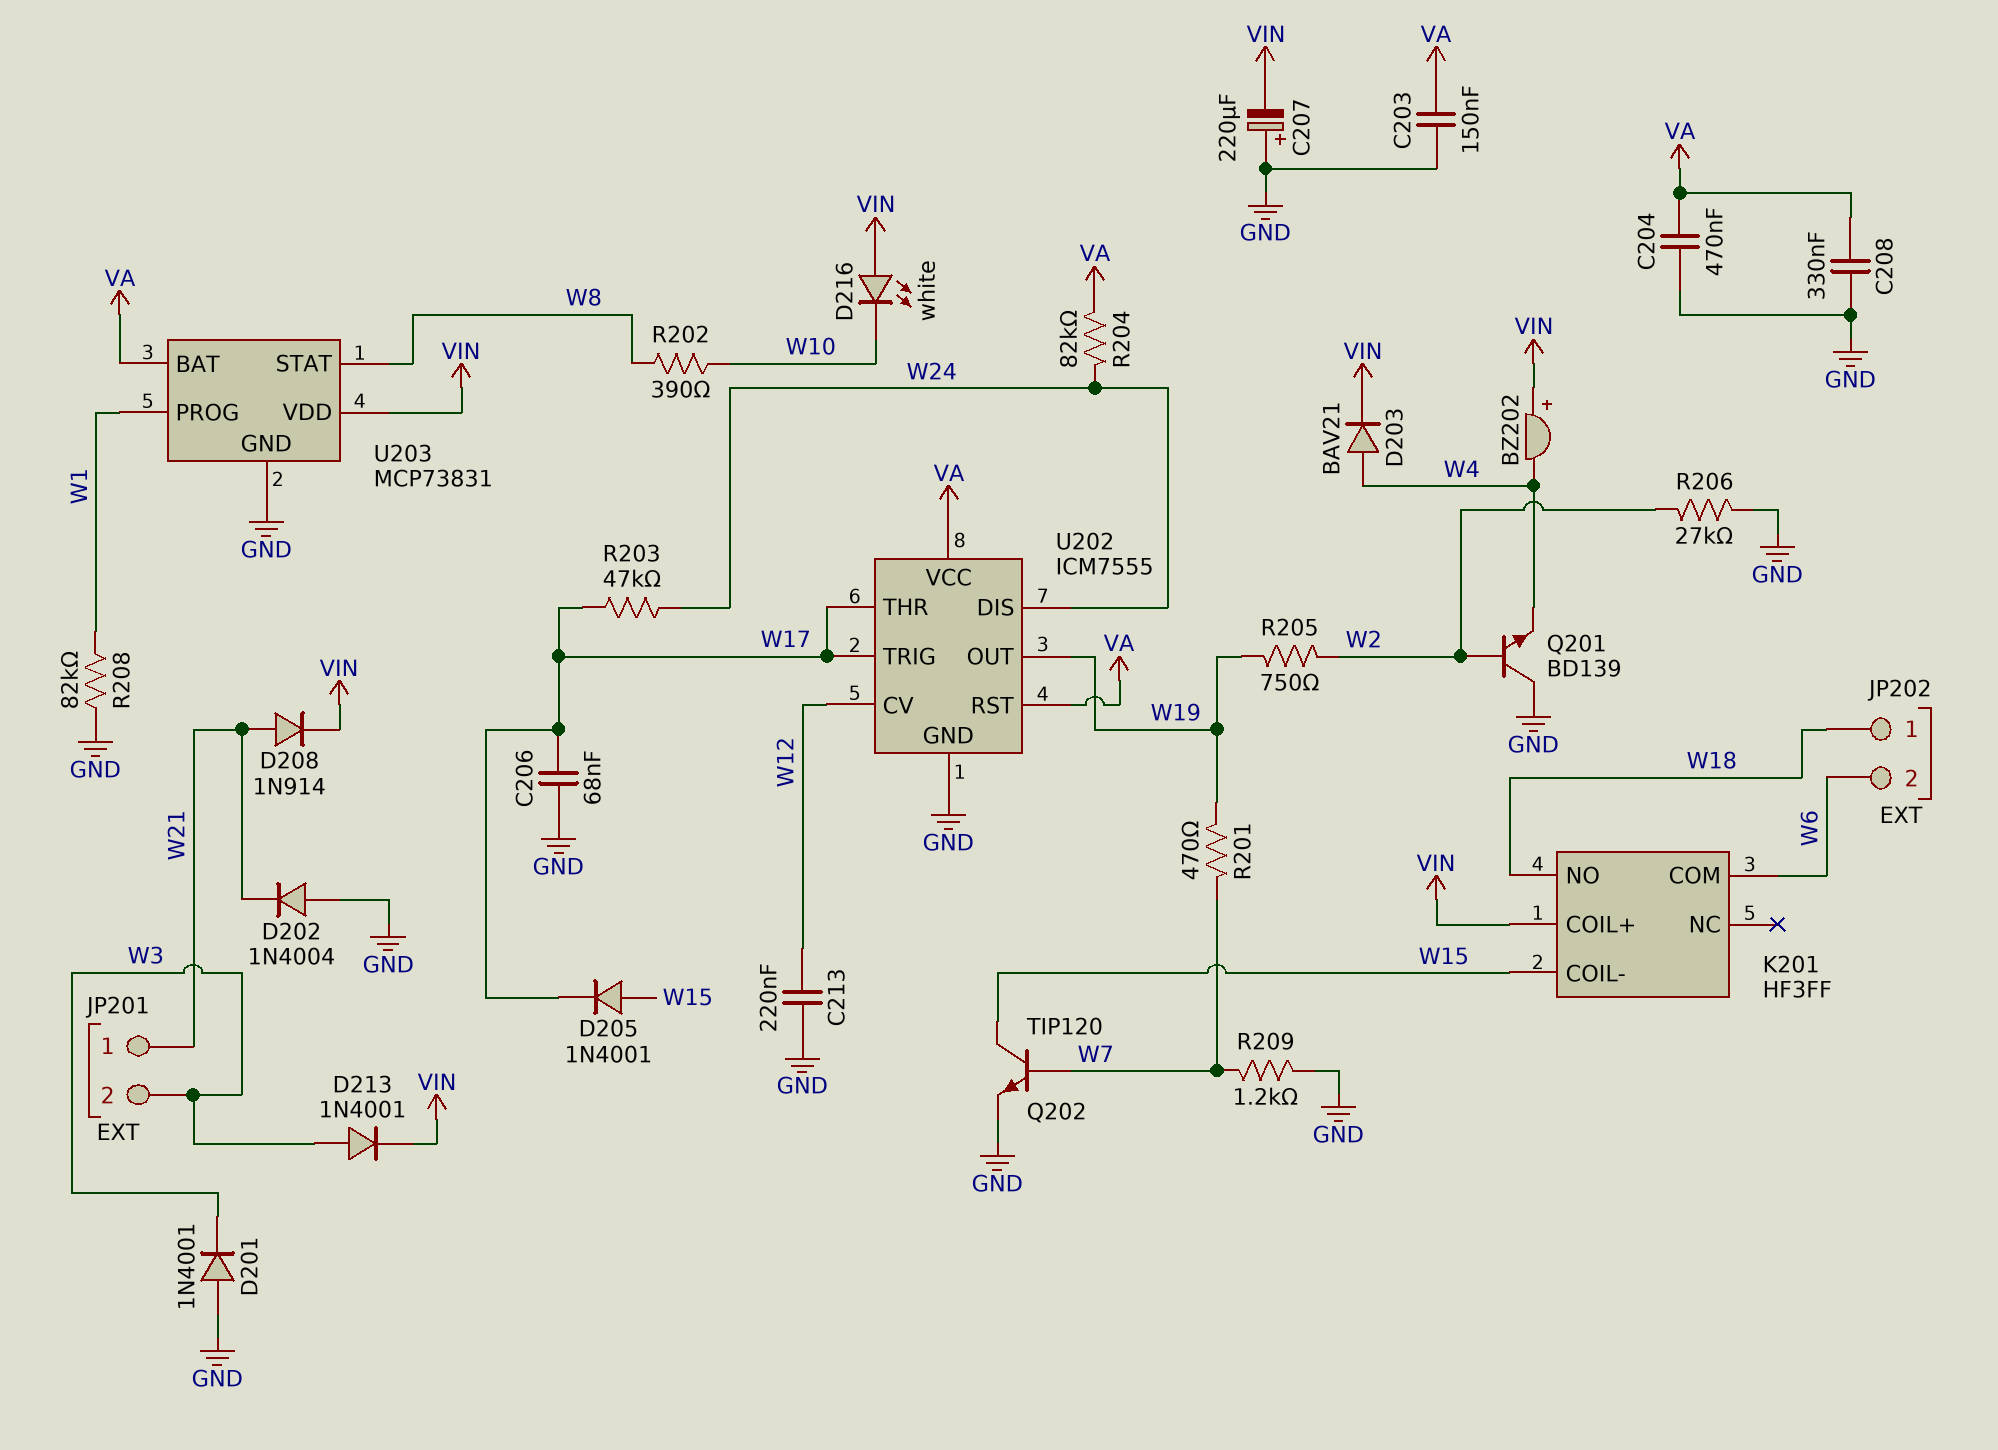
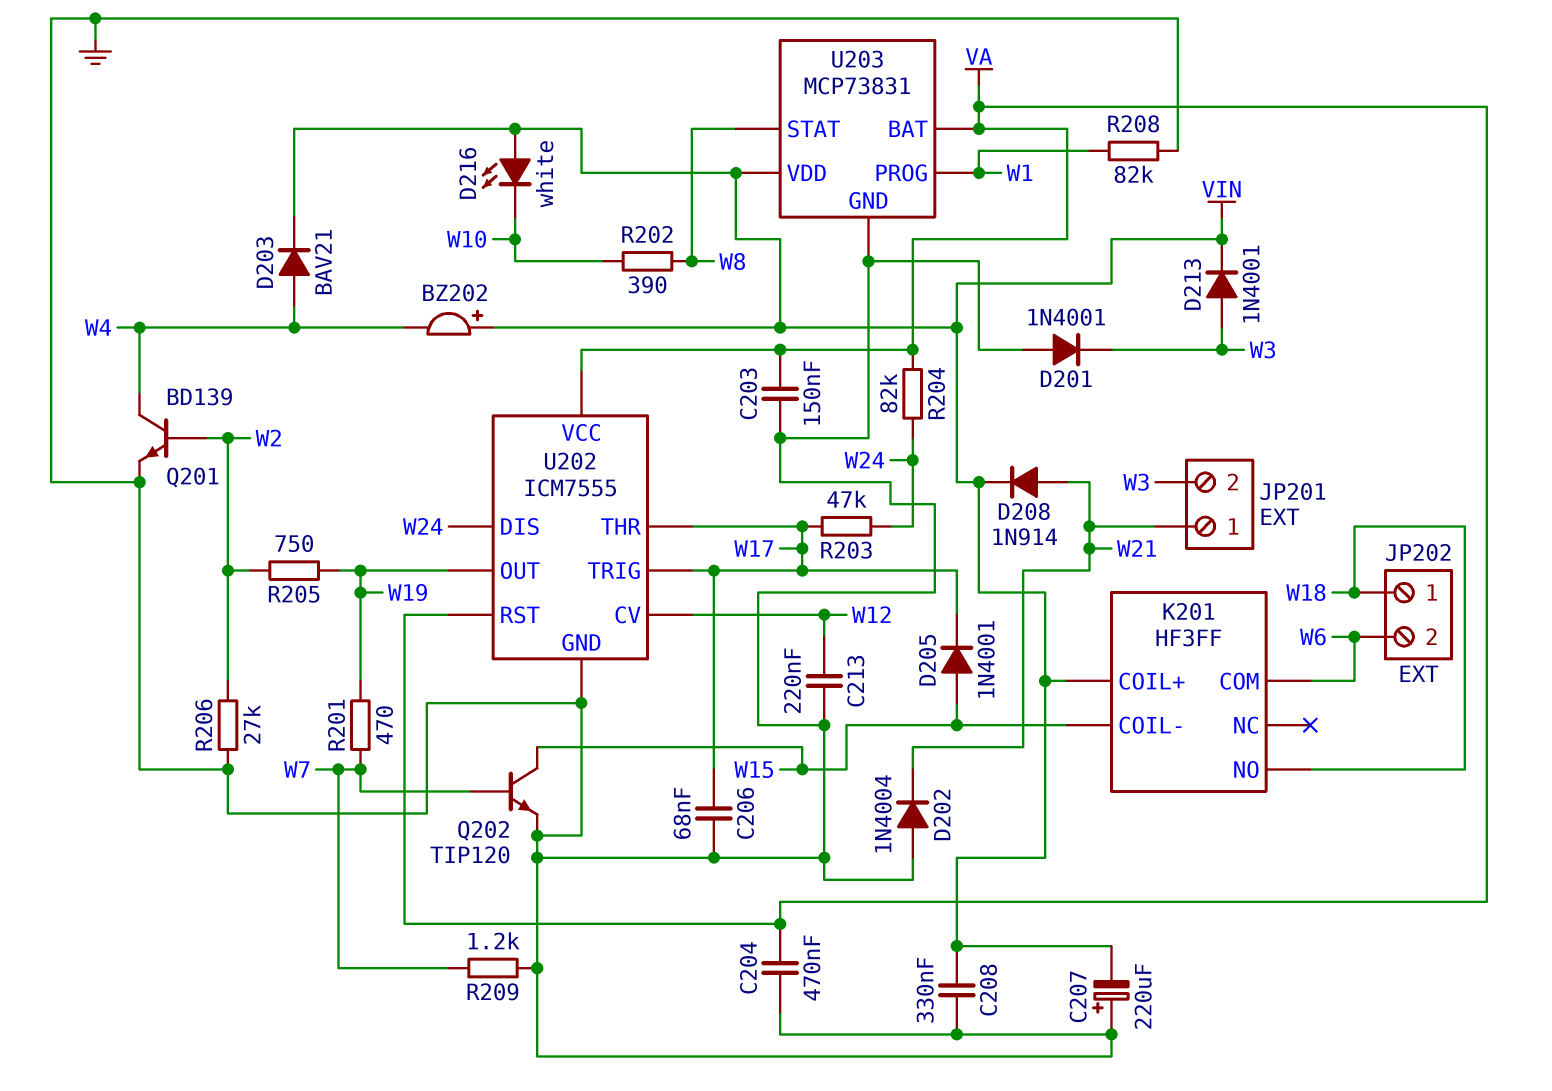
C208: 330nF (GND, VA) -> 330nF (GND, VIN)
Q201: NPN BD139 (B W2, C GND, E W4) -> NPN BD139 (B W2, C W4, E GND)

